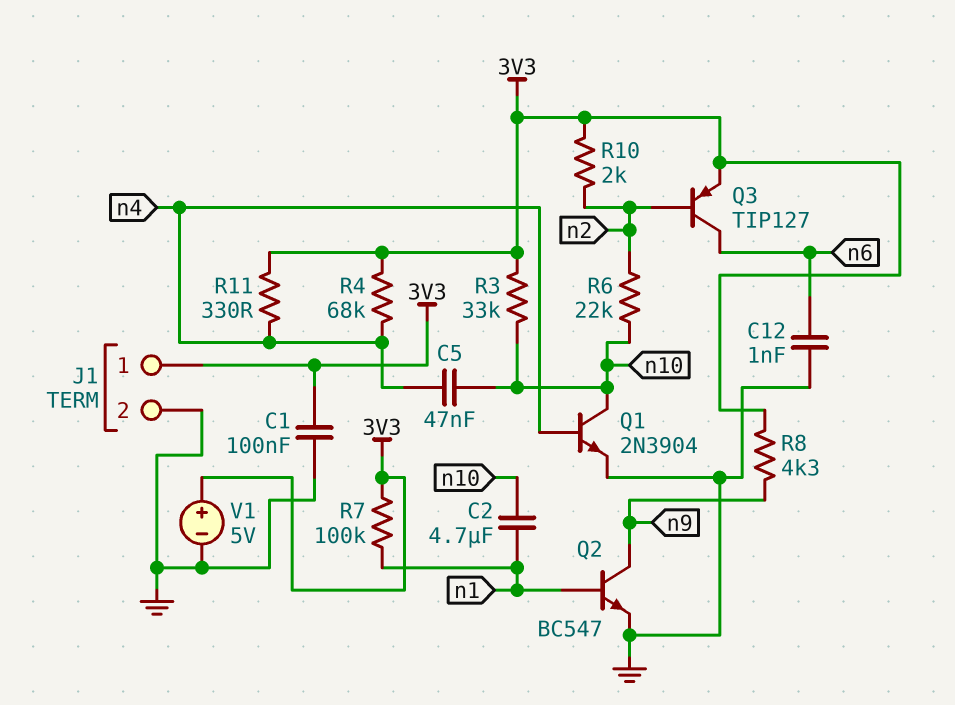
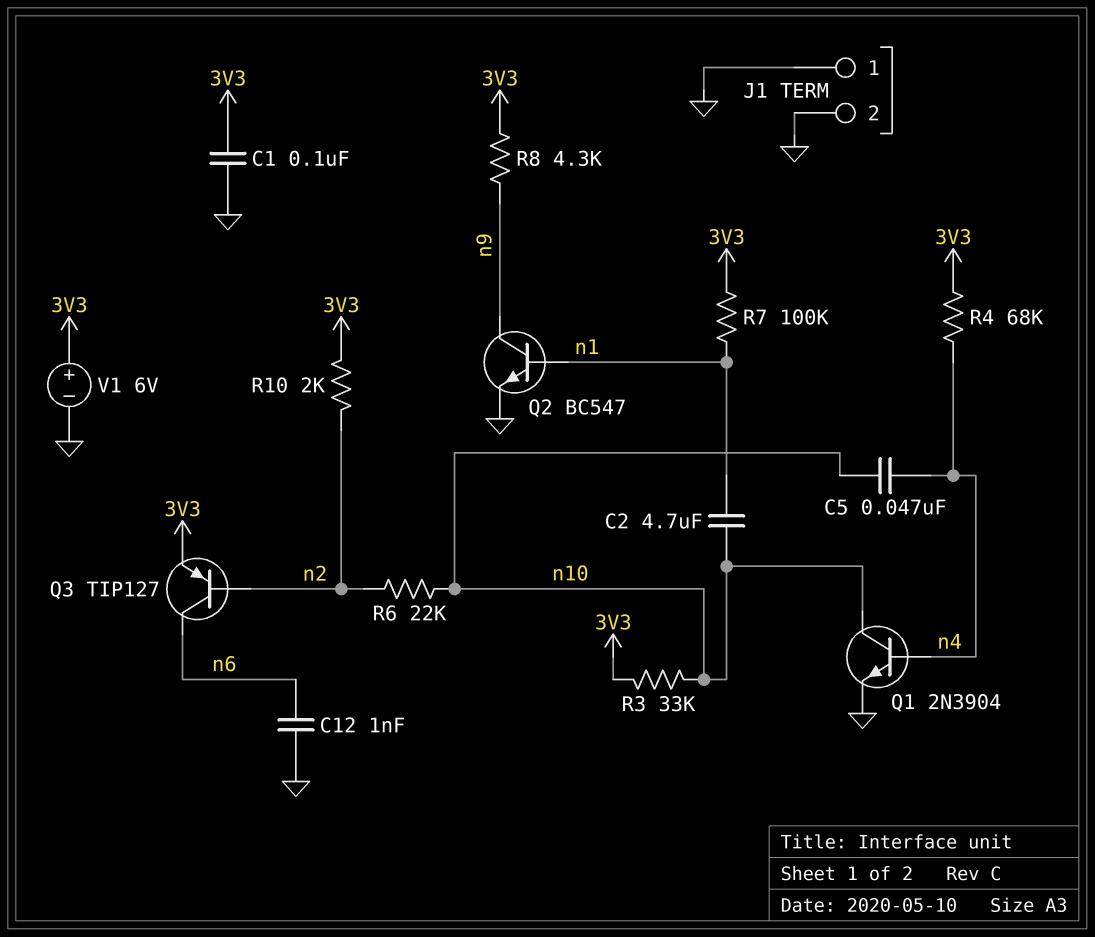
J1 pin 1: 3V3 -> GND
R11: 330 (3V3, n4) -> none
V1: 5V (plus 3V3, minus GND) -> 6V (plus 3V3, minus GND)

